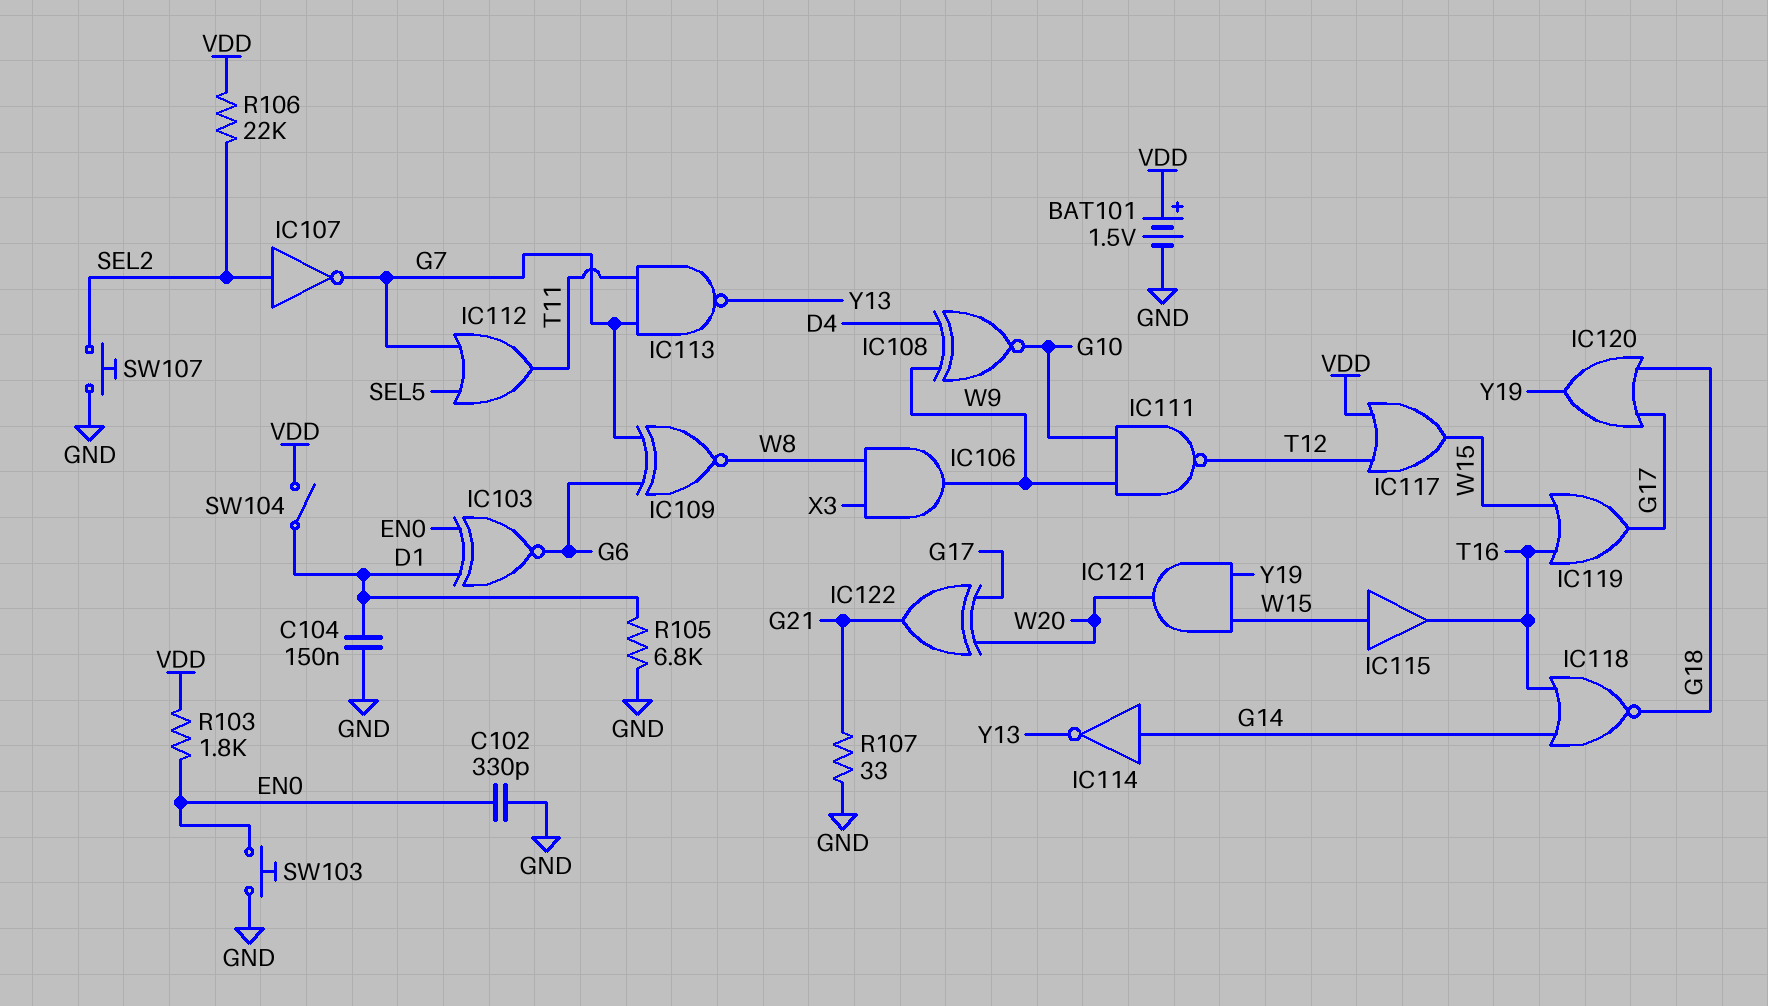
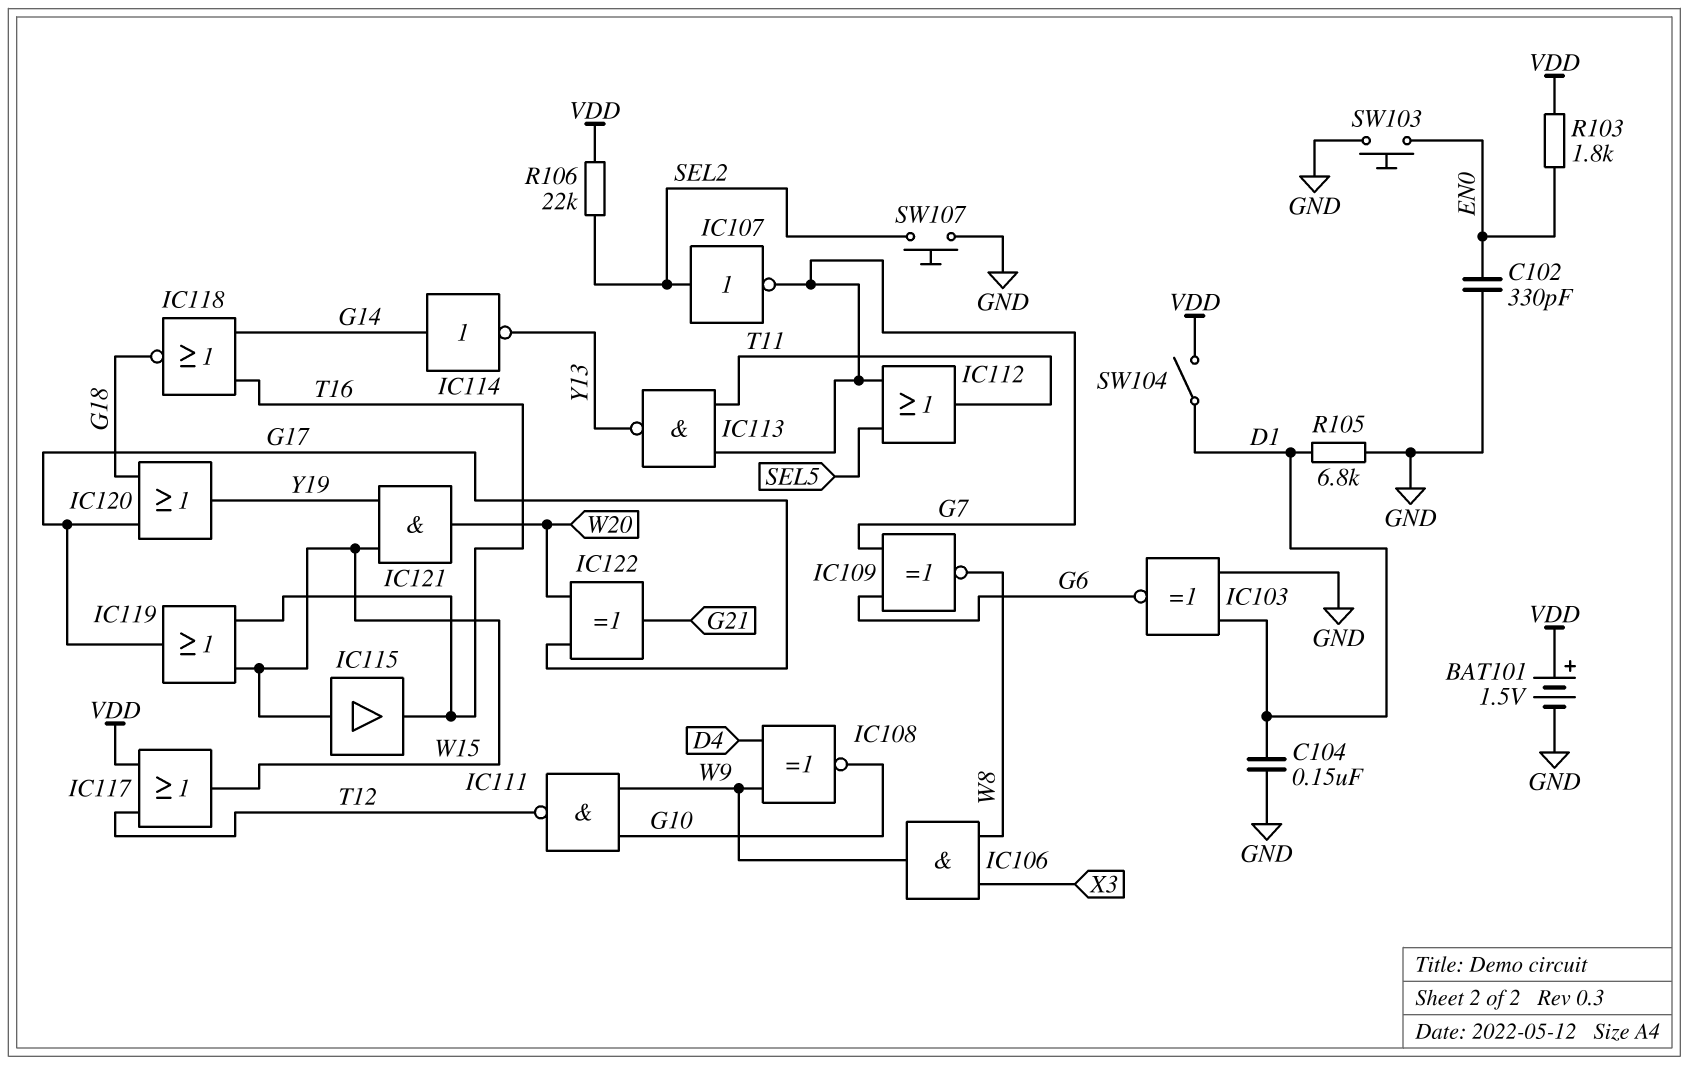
IC103: XNOR (in D1, in EN0, out G6) -> XNOR (in D1, in GND, out G6)
R107: 33 (G21, GND) -> none

